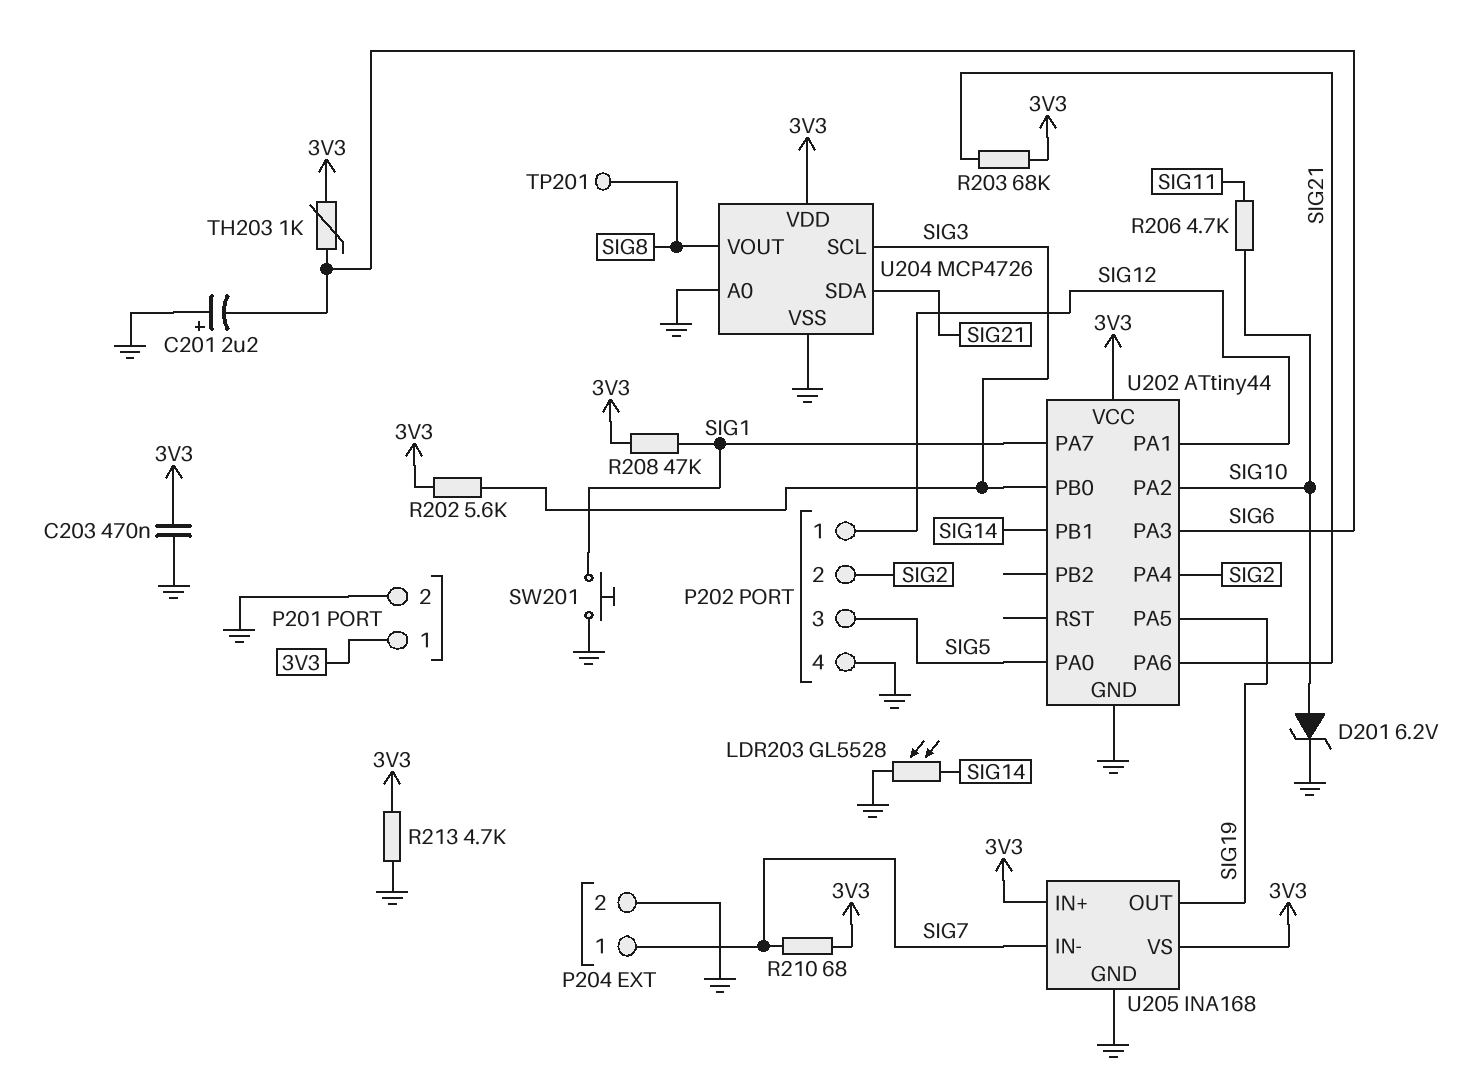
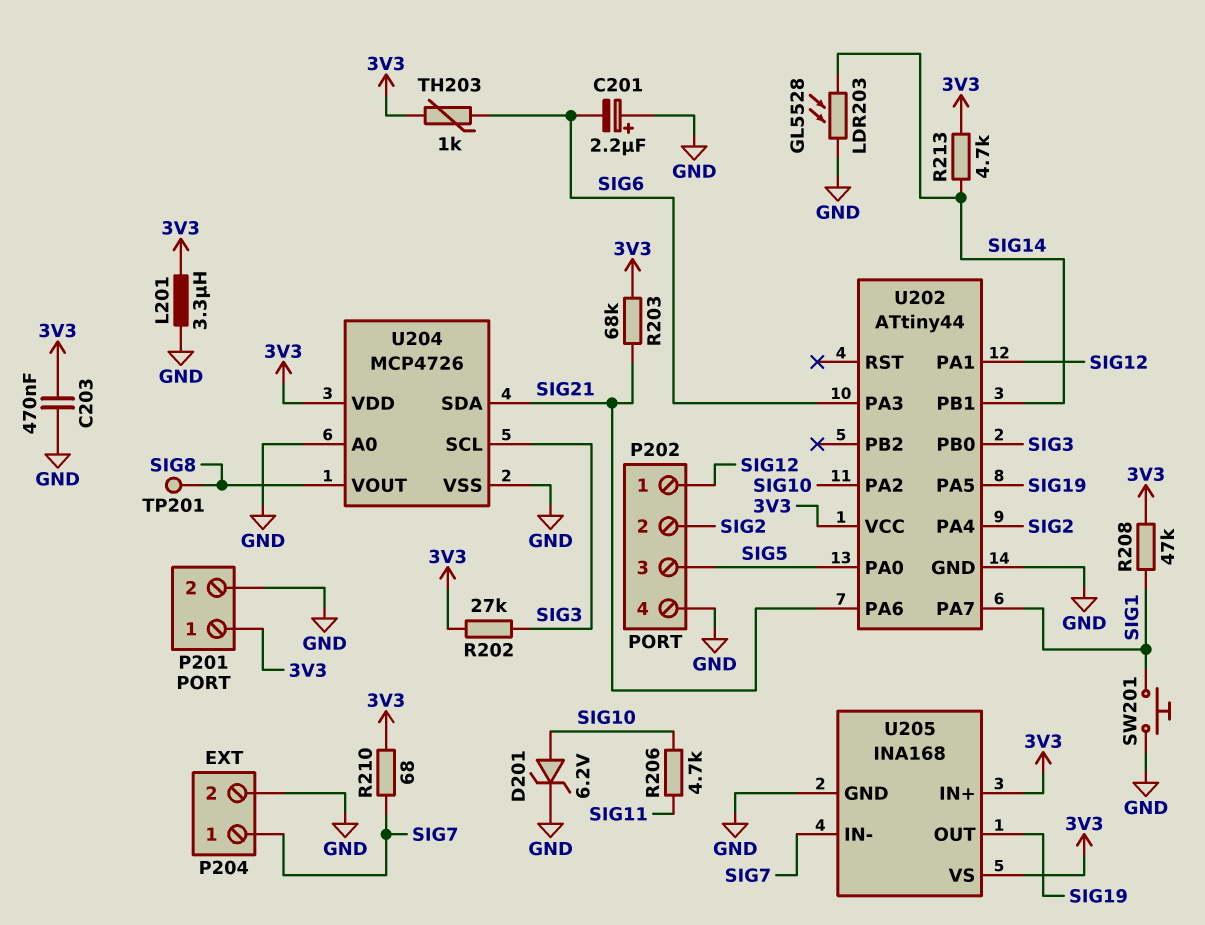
L201: none -> 3.3uH (3V3, GND)
R202: 5.6k (3V3, SIG3) -> 27k (3V3, SIG3)
R213: 4.7k (3V3, GND) -> 4.7k (3V3, SIG14)

